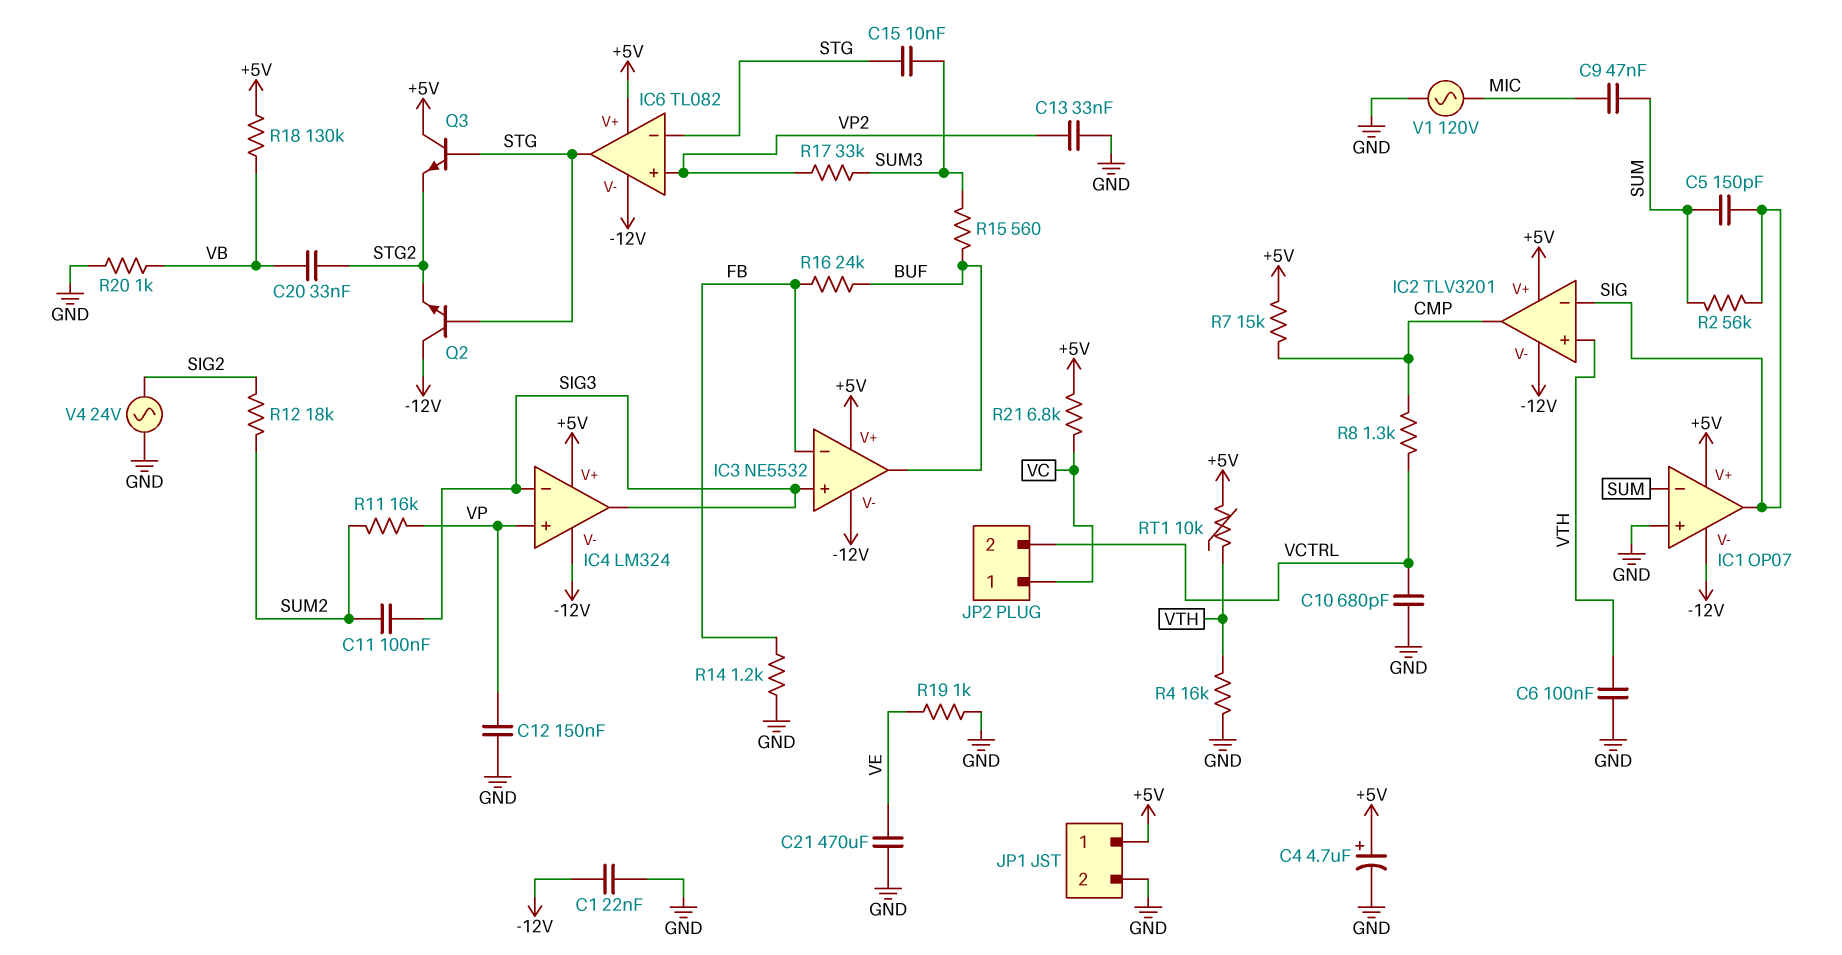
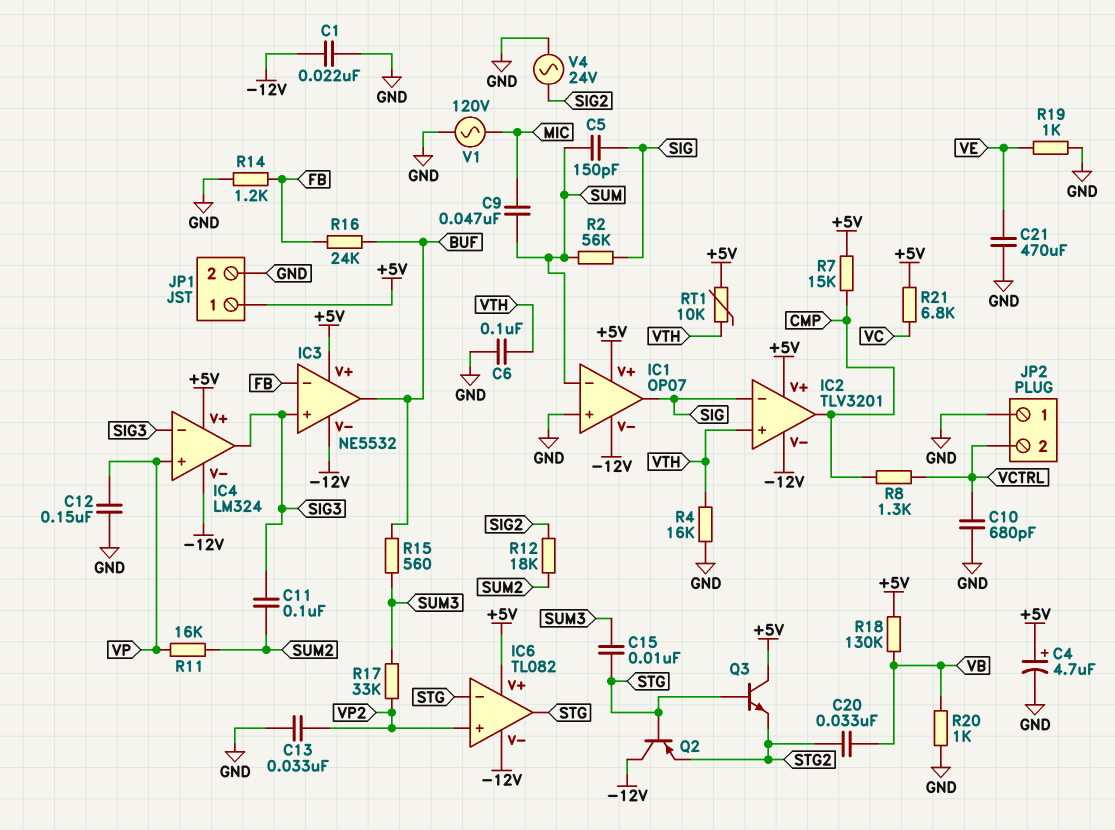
JP2 pin 1: VC -> GND
Q2: NPN (B STG, C -12V, E STG2) -> PNP (B STG, C -12V, E STG2)

